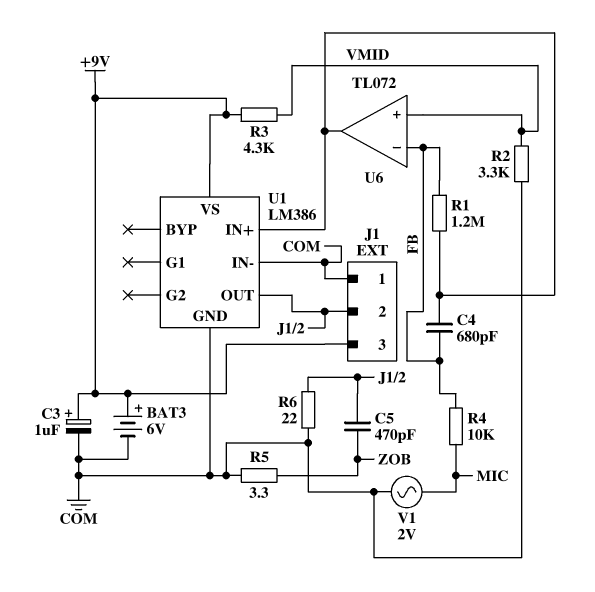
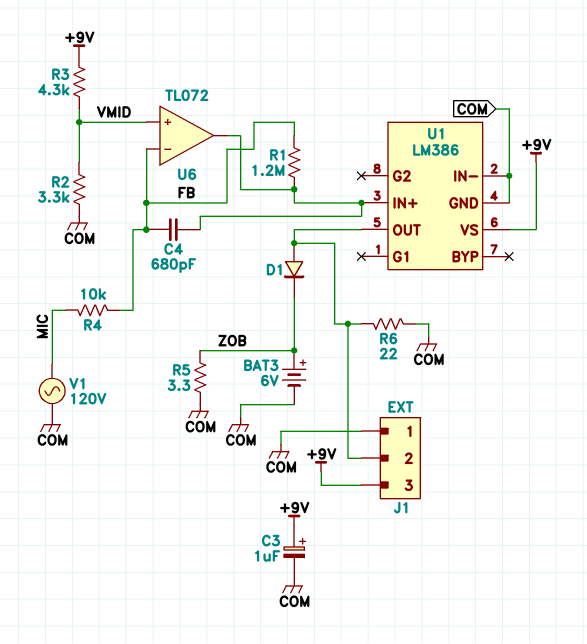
BAT3: 6V (plus +9V, minus COM) -> 6V (plus ZOB, minus COM)
C5: 470pF (J1/2, ZOB) -> none
D1: none -> diode (A J1/2, K ZOB)
V1: AC 2V (COM, MIC) -> AC 120V (COM, MIC)

